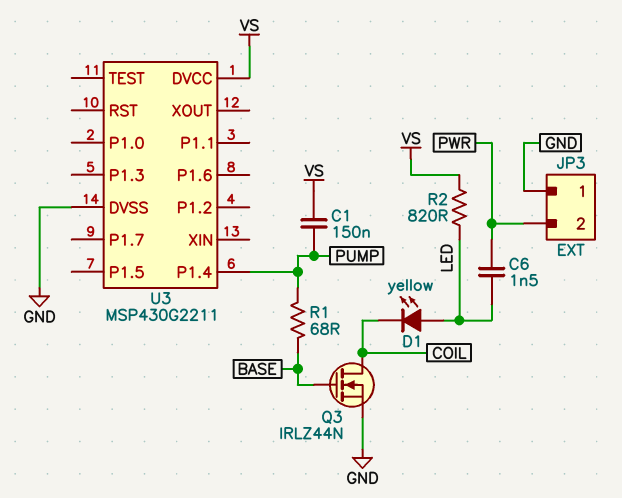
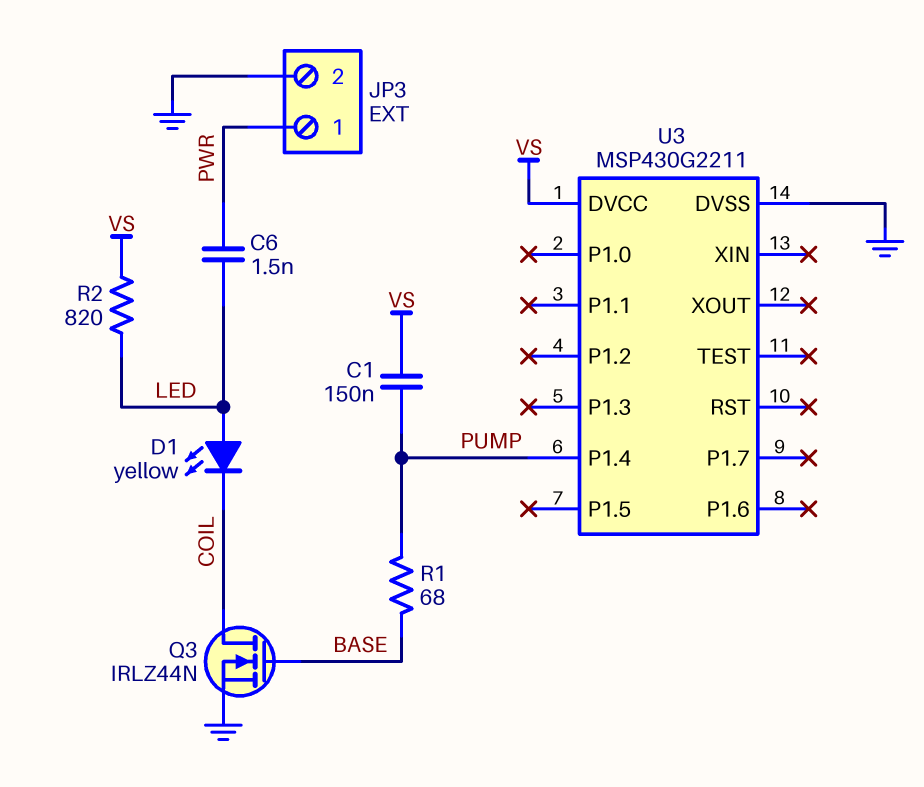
JP3 pin 1: GND -> PWR
JP3 pin 2: PWR -> GND

